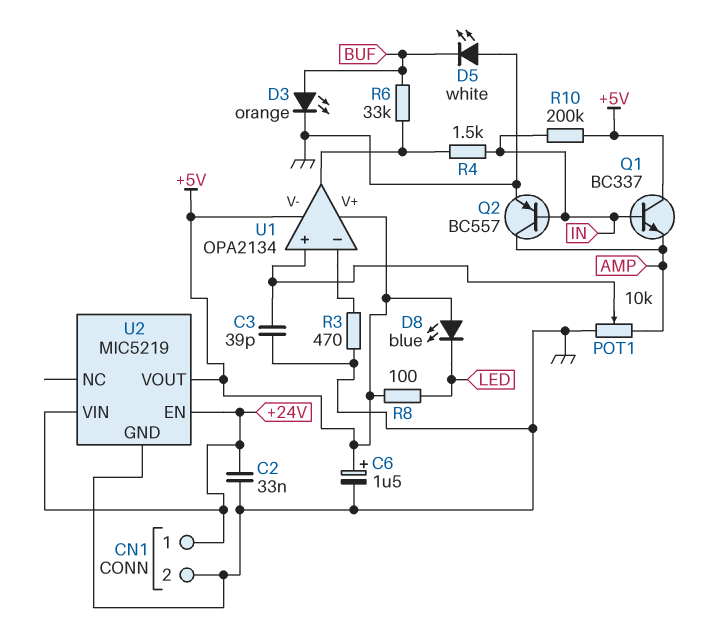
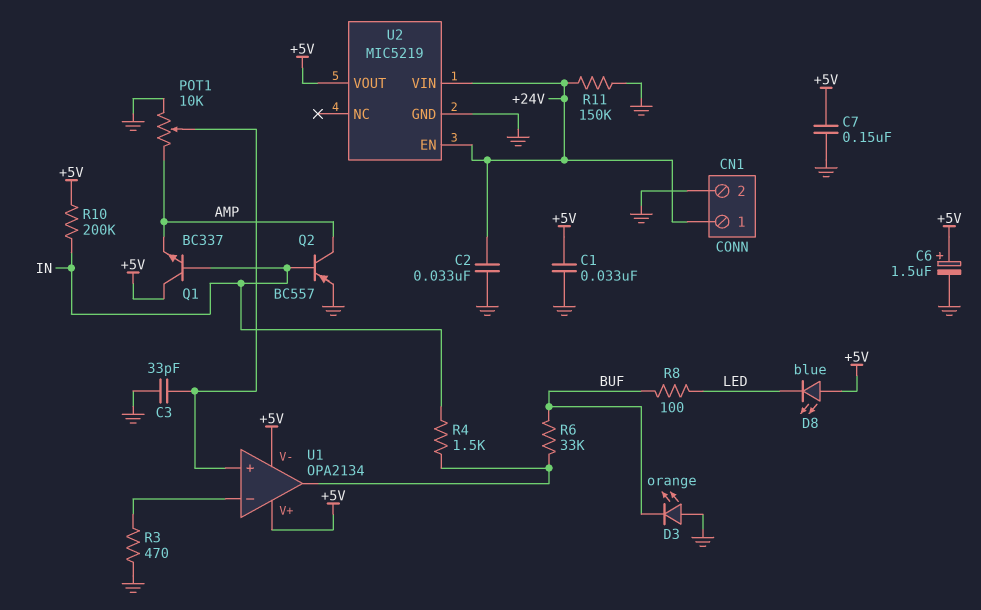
C1: none -> 33nF (+5V, GND)
C3: 39pF (GND, U1/in+) -> 33pF (GND, U1/in+)
C7: none -> 150nF (+5V, GND)
D3: LED orange (A BUF, K GND) -> LED orange (A GND, K BUF)
D5: LED white (A GND, K BUF) -> none
R8: 100 (+5V, LED) -> 100 (BUF, LED)
R11: none -> 150k (+24V, GND)

